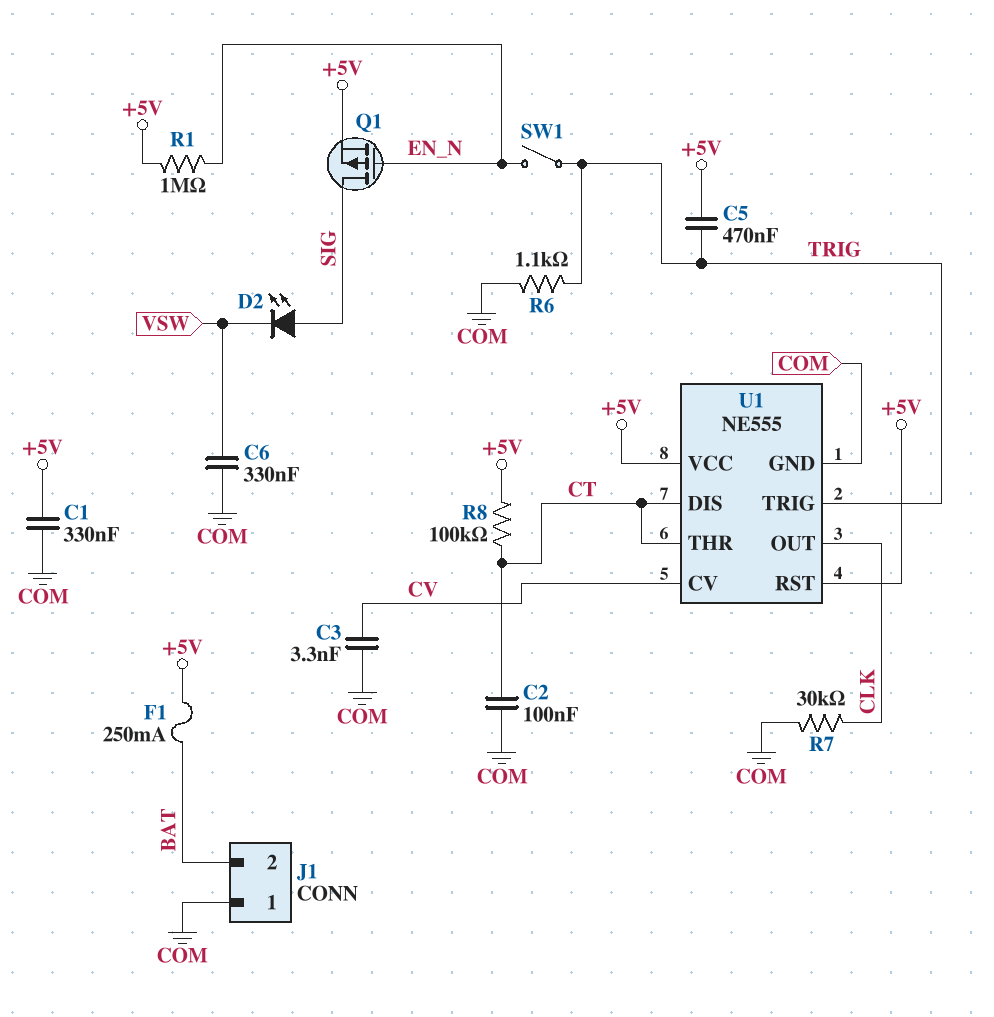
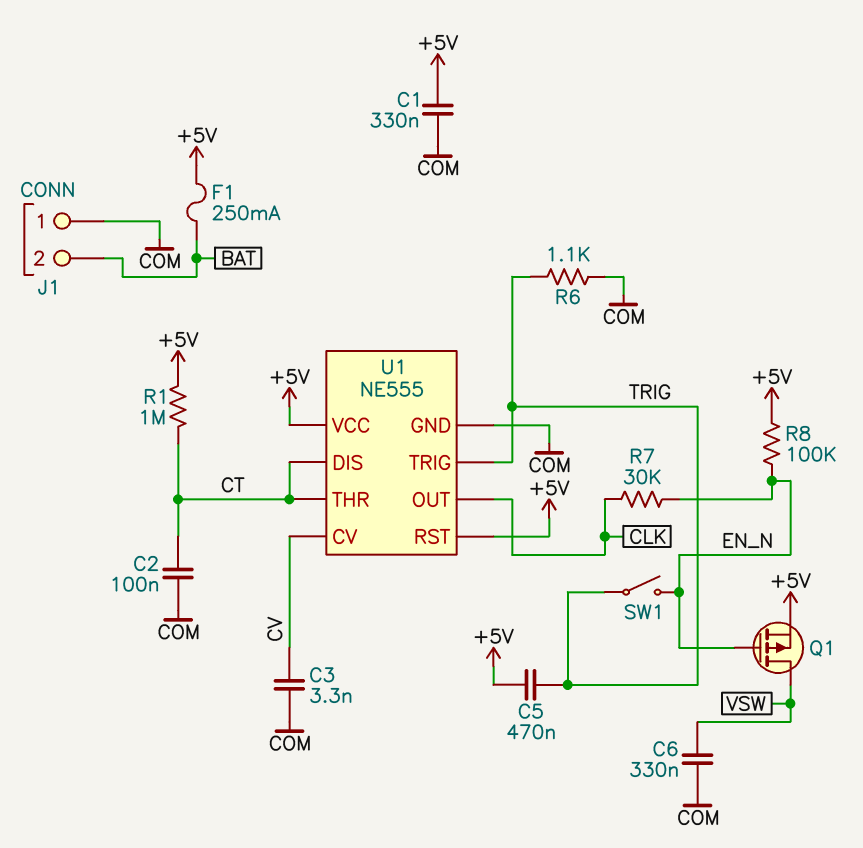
D2: LED (A SIG, K VSW) -> none
Q1: PMOS (G EN_N, D SIG, S +5V) -> PMOS (G EN_N, D VSW, S +5V)
R1: 1M (+5V, EN_N) -> 1M (+5V, CT)
R7: 30k (CLK, COM) -> 30k (CLK, EN_N)
R8: 100k (+5V, CT) -> 100k (+5V, EN_N)

